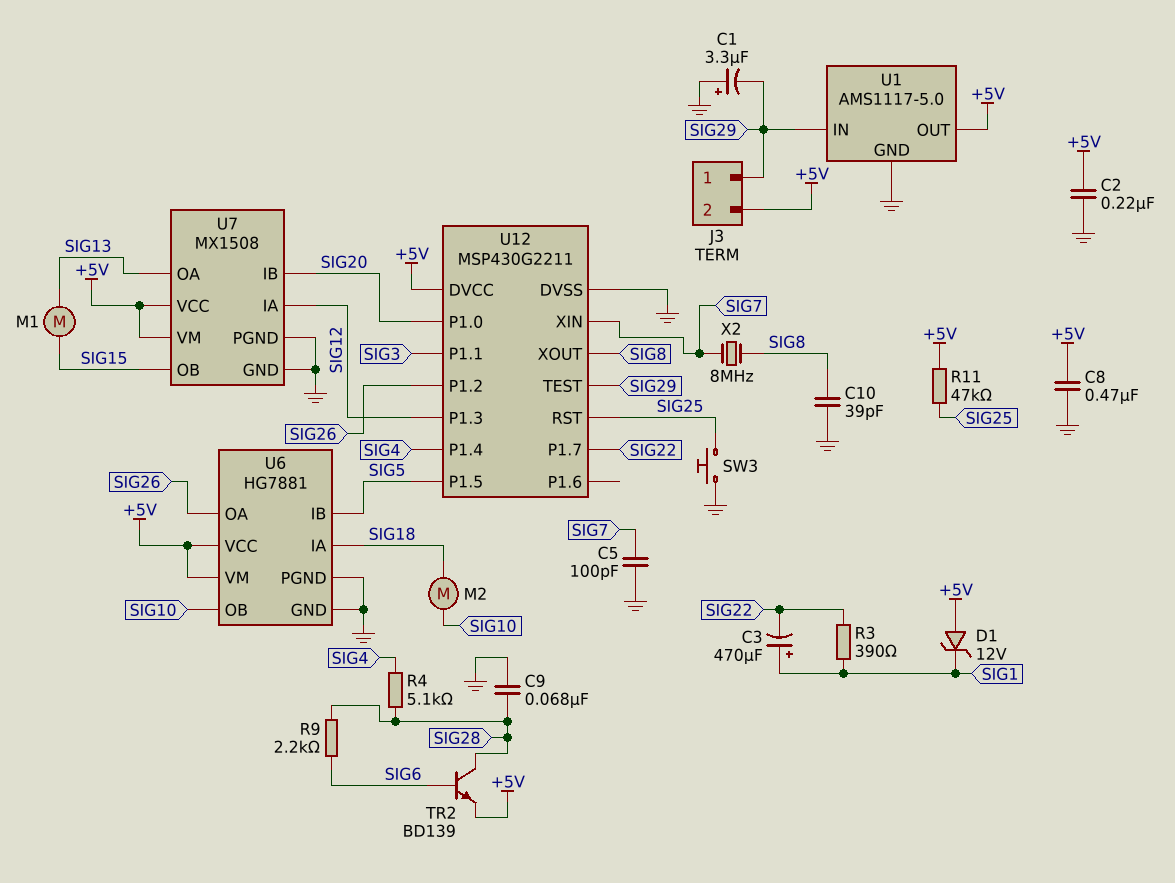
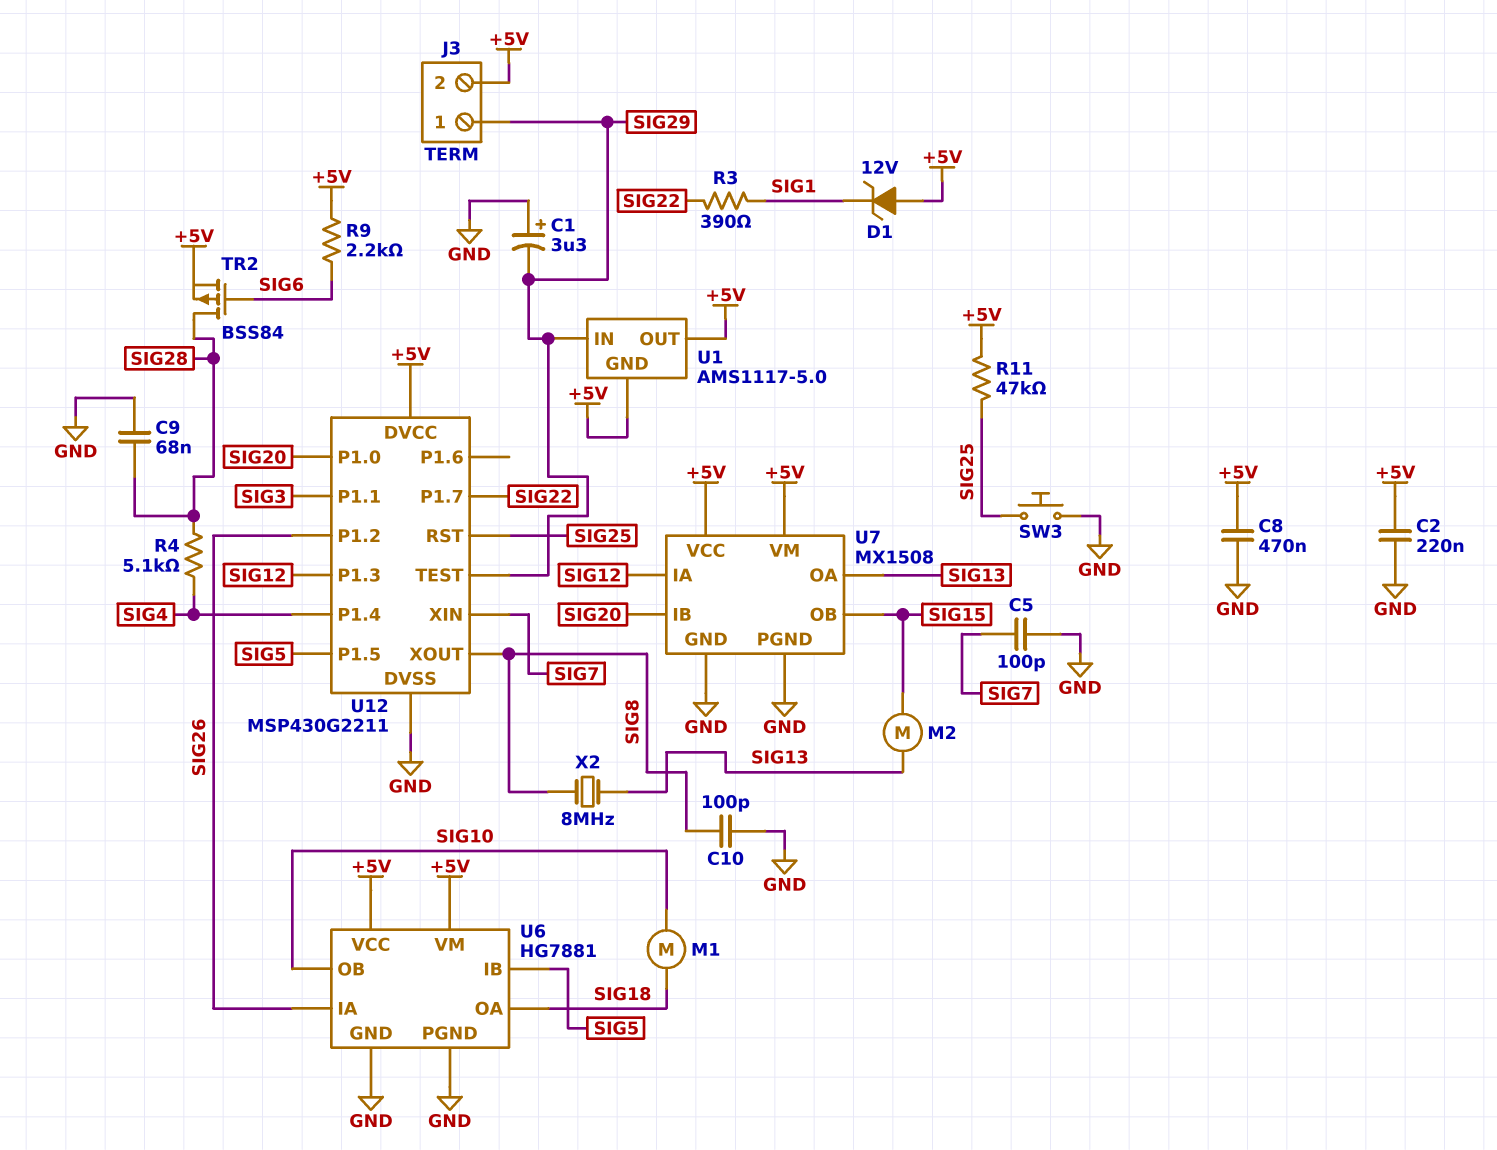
C3: 470uF (plus SIG1, minus SIG22) -> none
C10: 39pF (GND, SIG8) -> 100pF (GND, SIG8)
M1: motor (SIG13, SIG15) -> motor (SIG10, SIG18)
M2: motor (SIG10, SIG18) -> motor (SIG13, SIG15)
R9: 2.2k (SIG6, SIG28) -> 2.2k (+5V, SIG6)
TR2: NPN BD139 (B SIG6, C SIG28, E +5V) -> PMOS BSS84 (G SIG6, D SIG28, S +5V)
U1 pin GND: GND -> +5V
U6 pin IA: SIG18 -> SIG26
U6 pin OA: SIG26 -> SIG18
X2: 8MHz (SIG7, SIG8) -> 8MHz (SIG8, SIG13)

